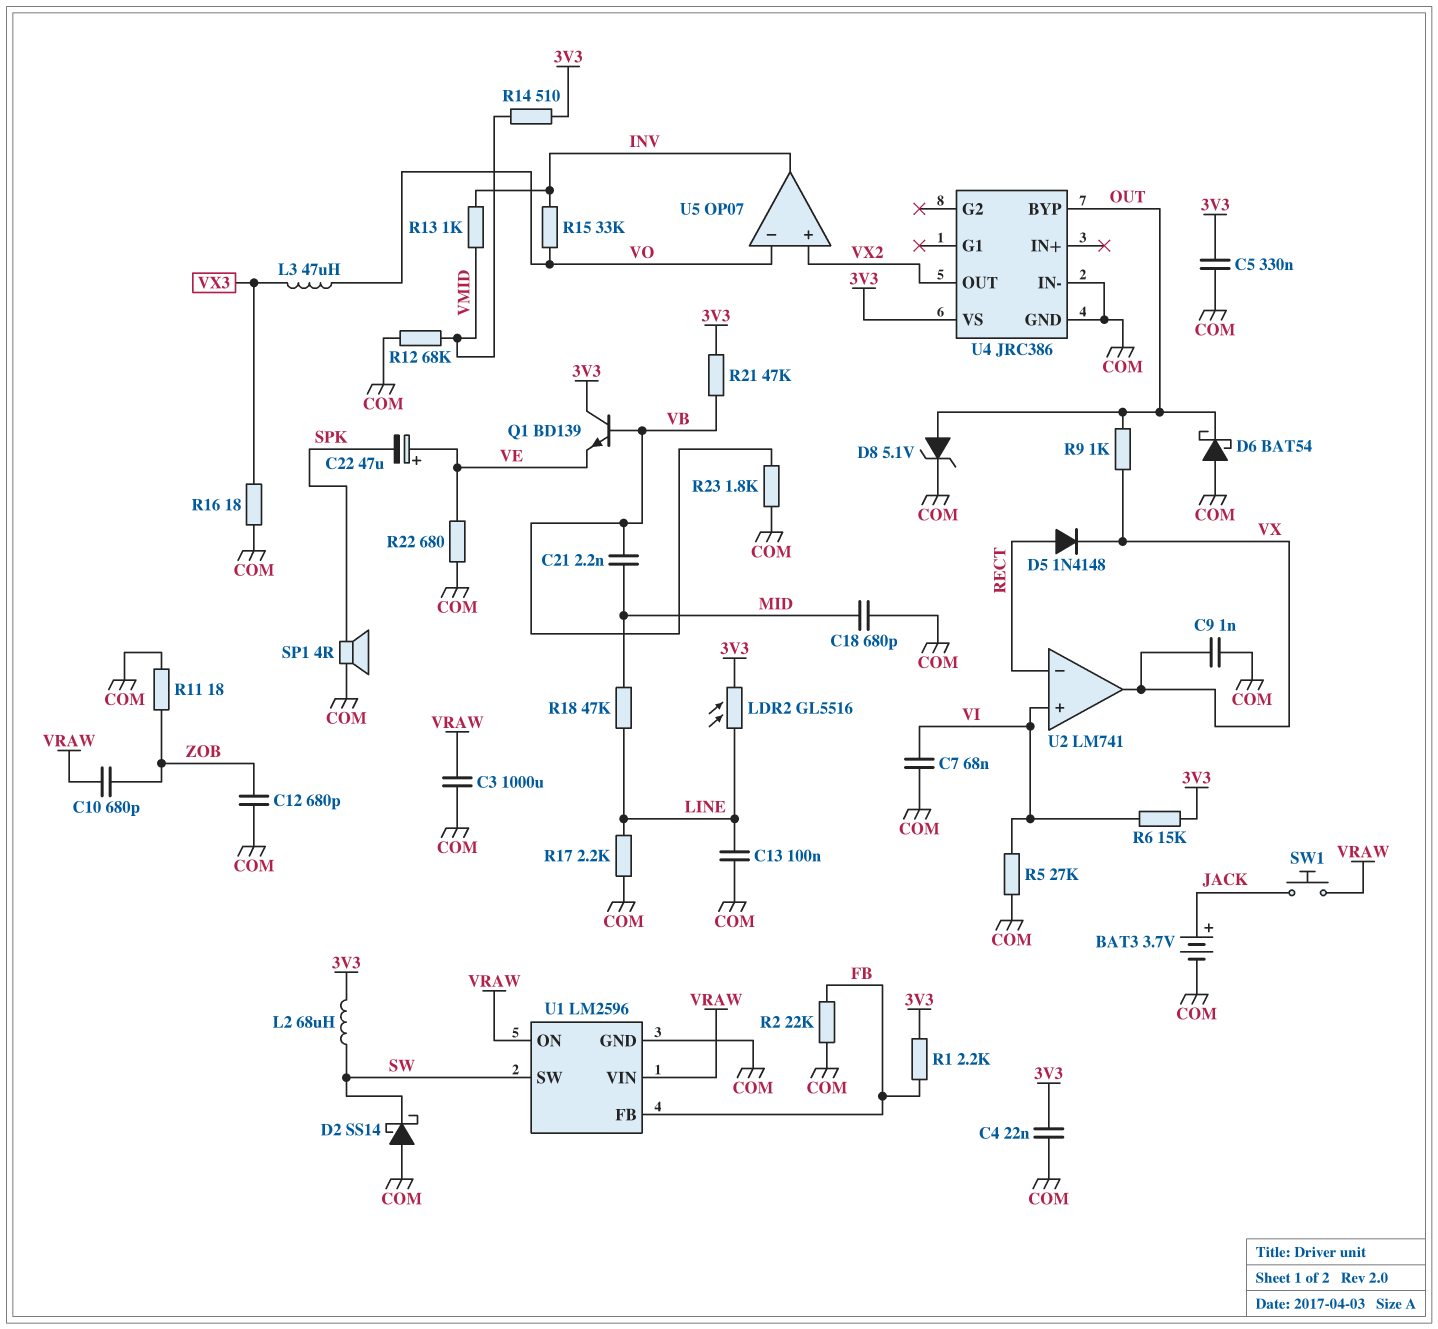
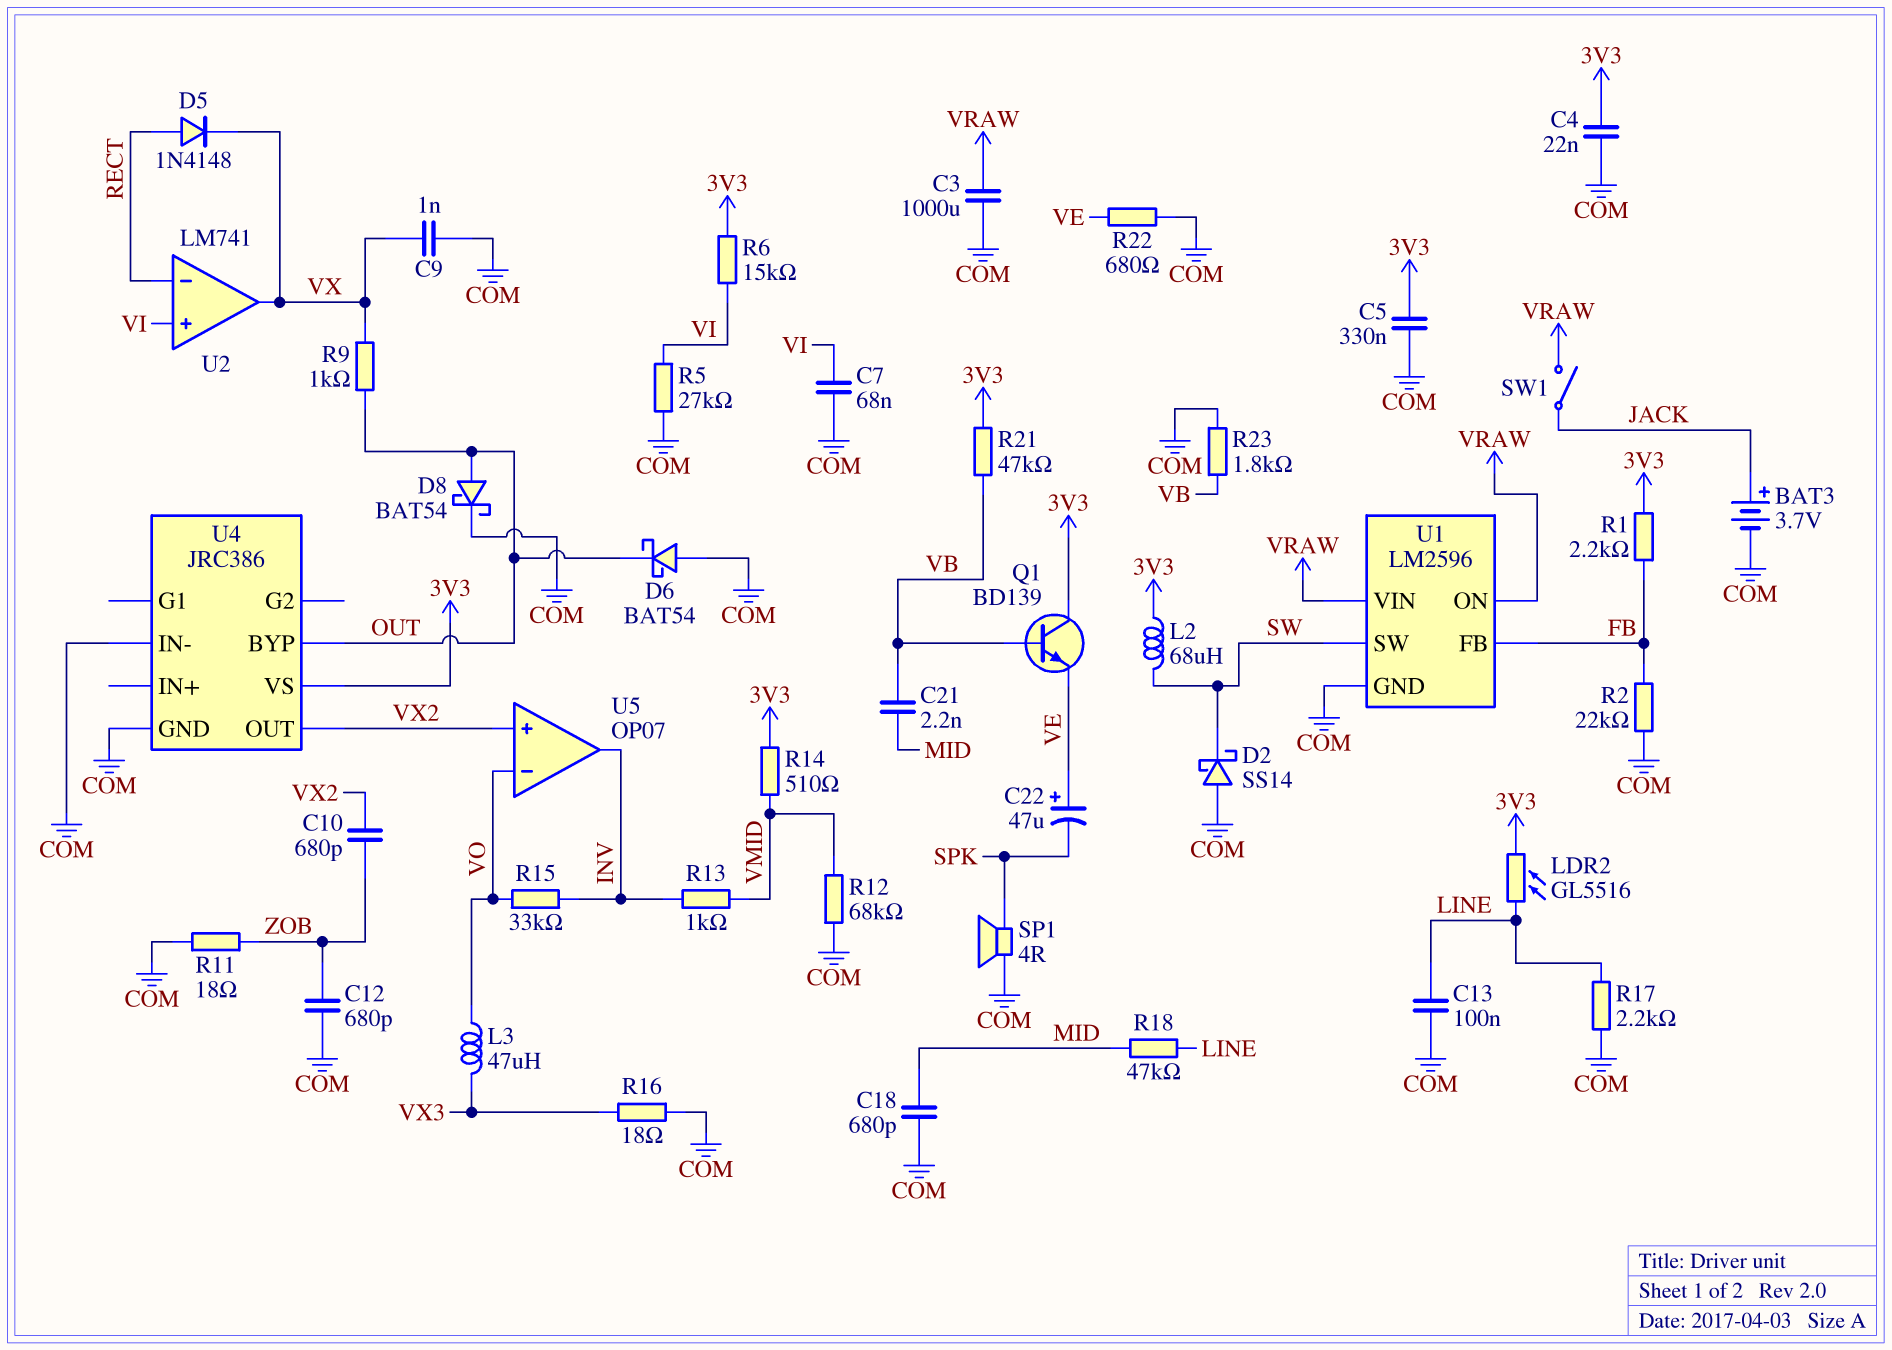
C10: 680pF (VRAW, ZOB) -> 680pF (VX2, ZOB)
D8: zener 5.1V (A OUT, K COM) -> schottky BAT54 (A OUT, K COM)
SW1: button (JACK, VRAW) -> switch (JACK, VRAW)

